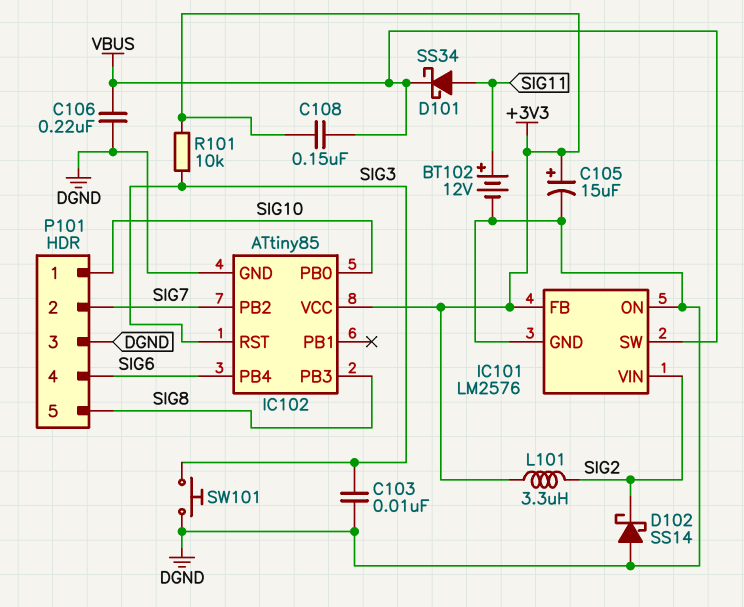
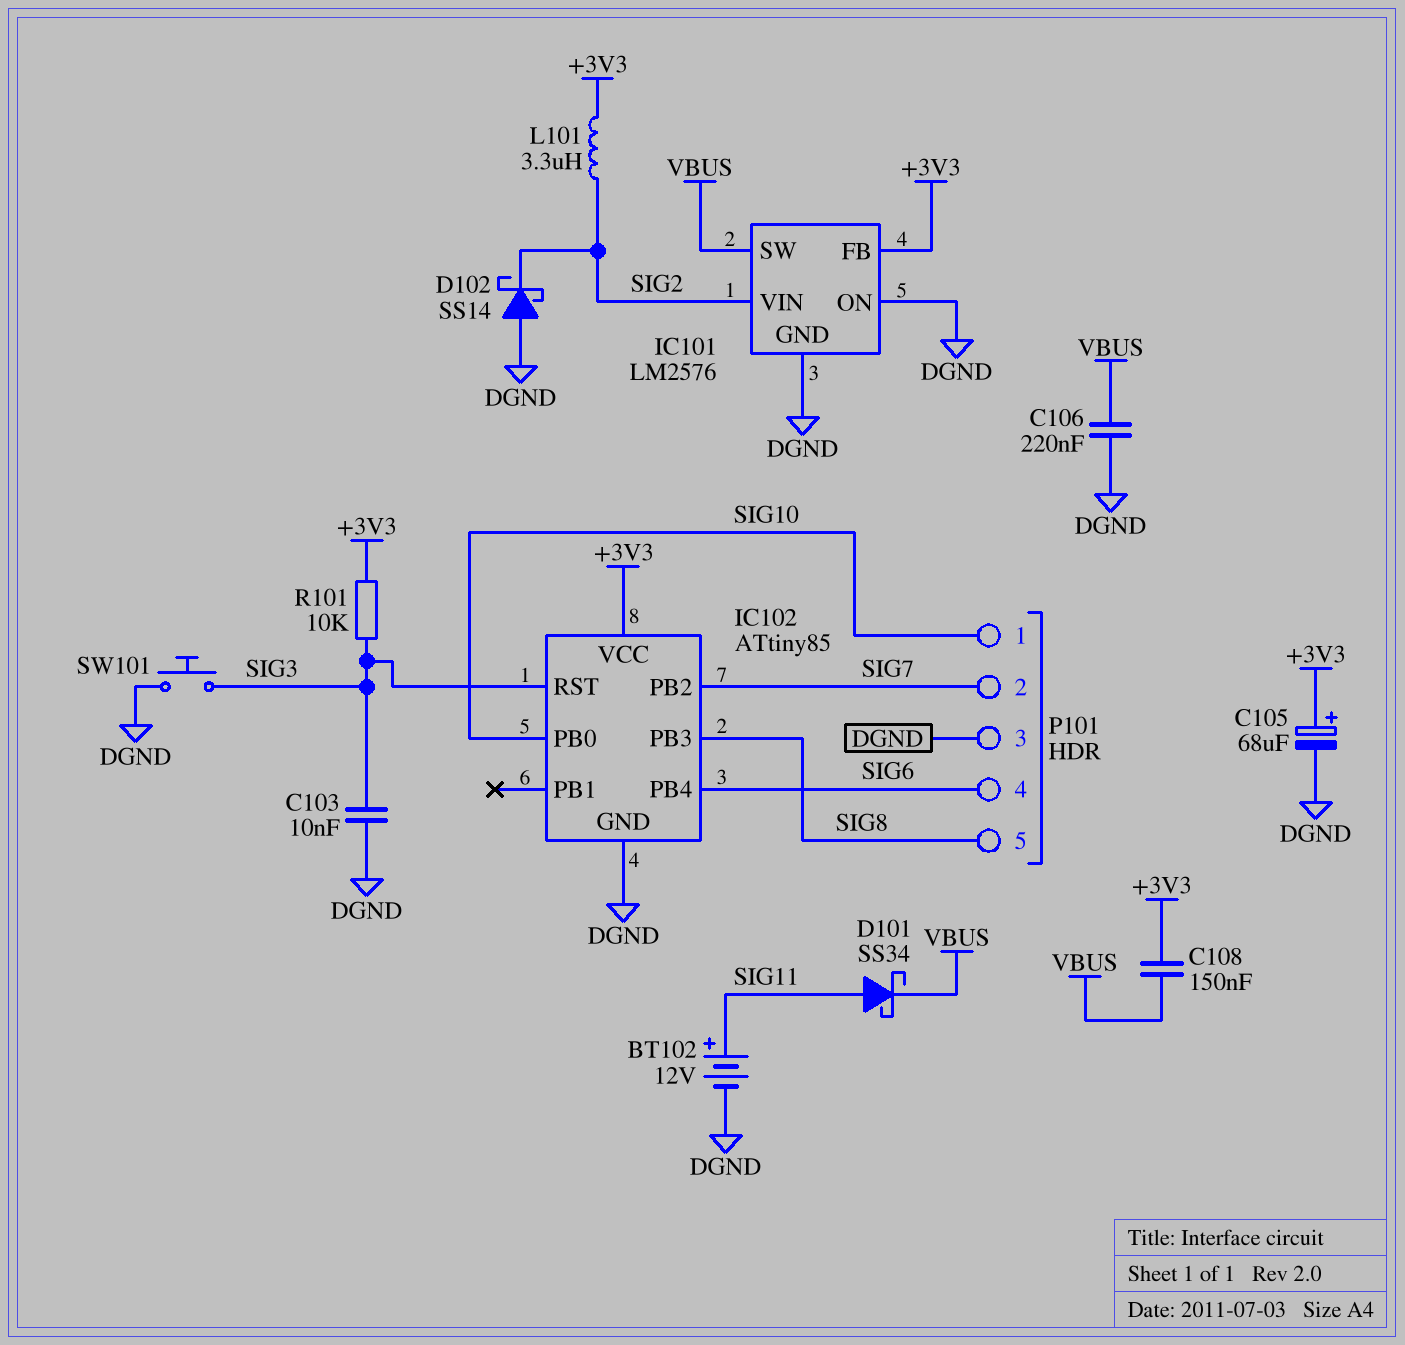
C105: 15uF (plus +3V3, minus DGND) -> 68uF (plus +3V3, minus DGND)

